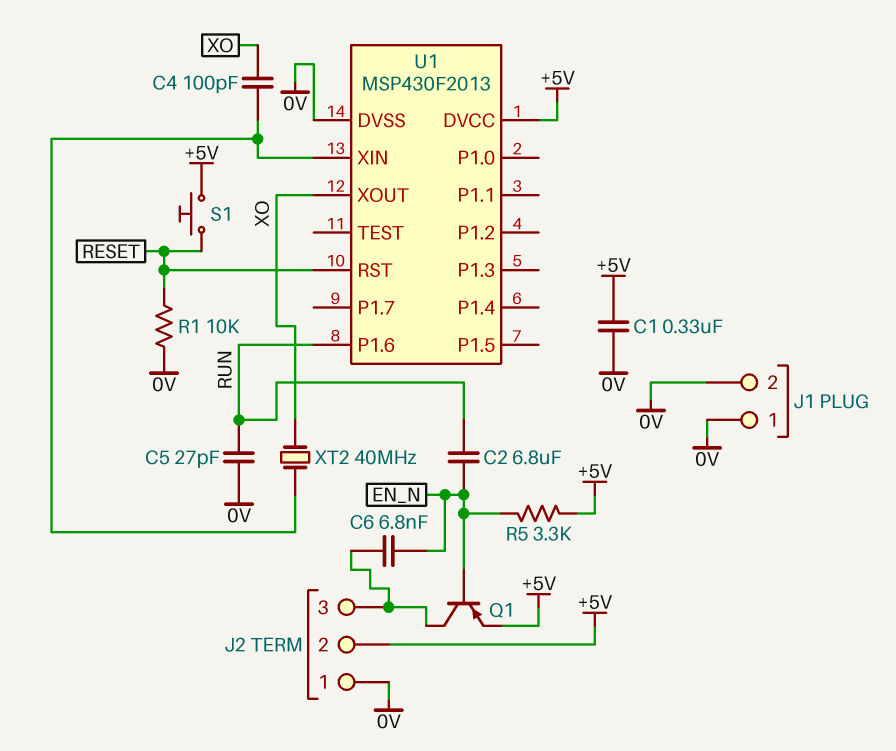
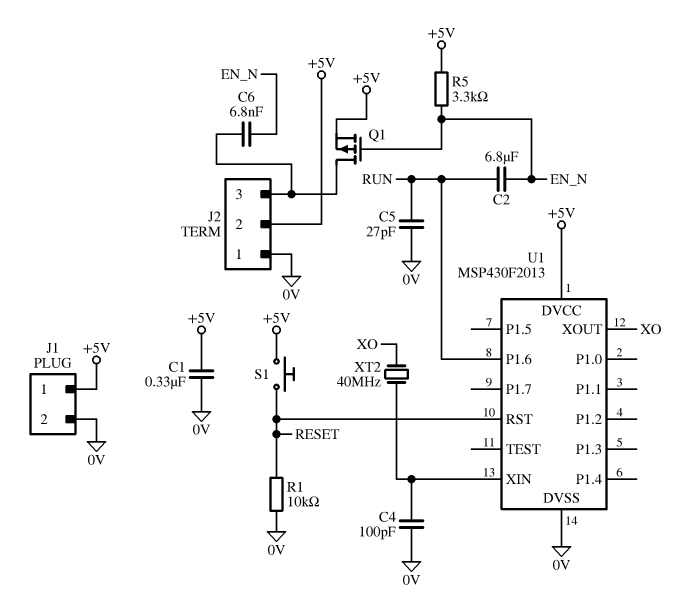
C4: 100pF (U1/XIN, XO) -> 100pF (0V, U1/XIN)
J1 pin 1: 0V -> +5V
Q1: PNP (B EN_N, C J2/3, E +5V) -> PMOS (G EN_N, D J2/3, S +5V)

